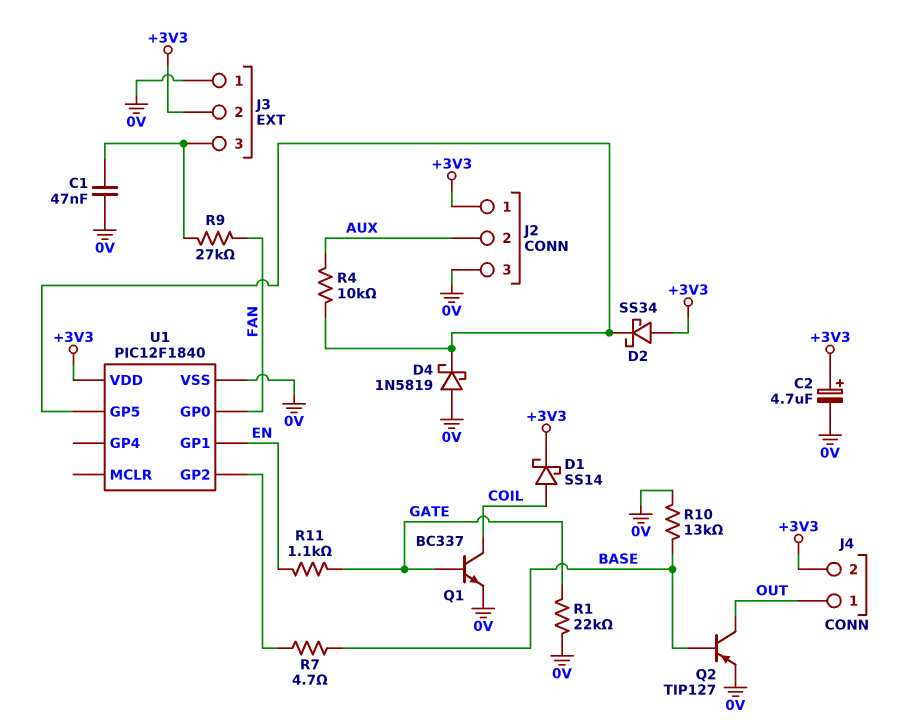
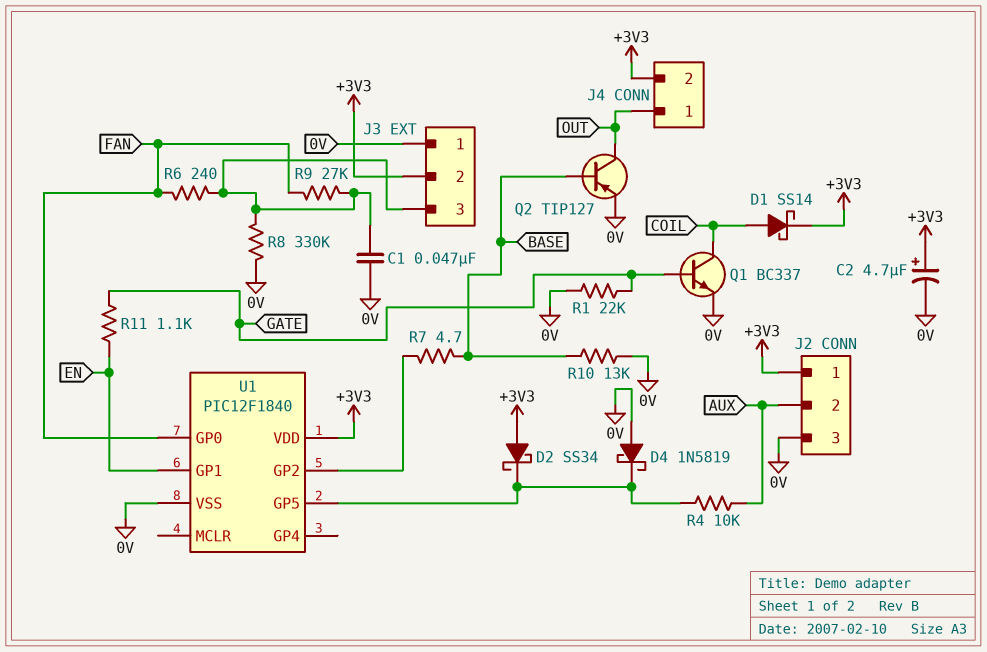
R6: none -> 240 (FAN, J3/3)
R8: none -> 330k (0V, J3/3)

